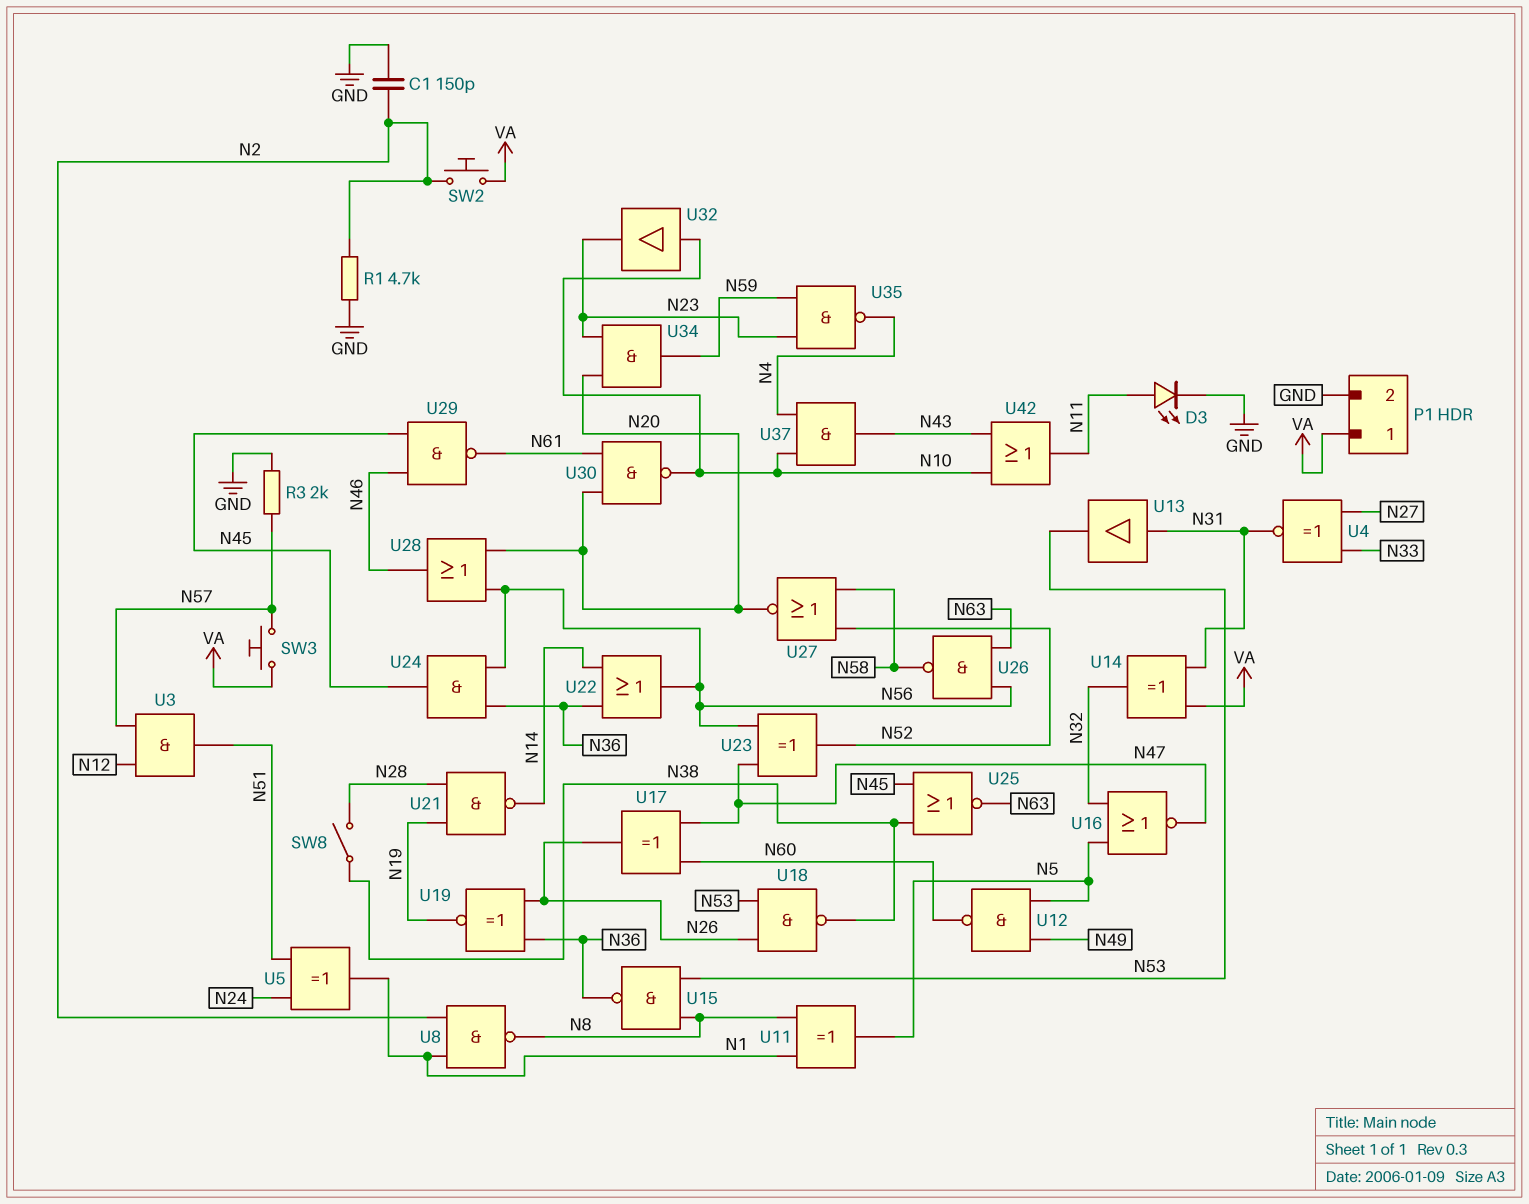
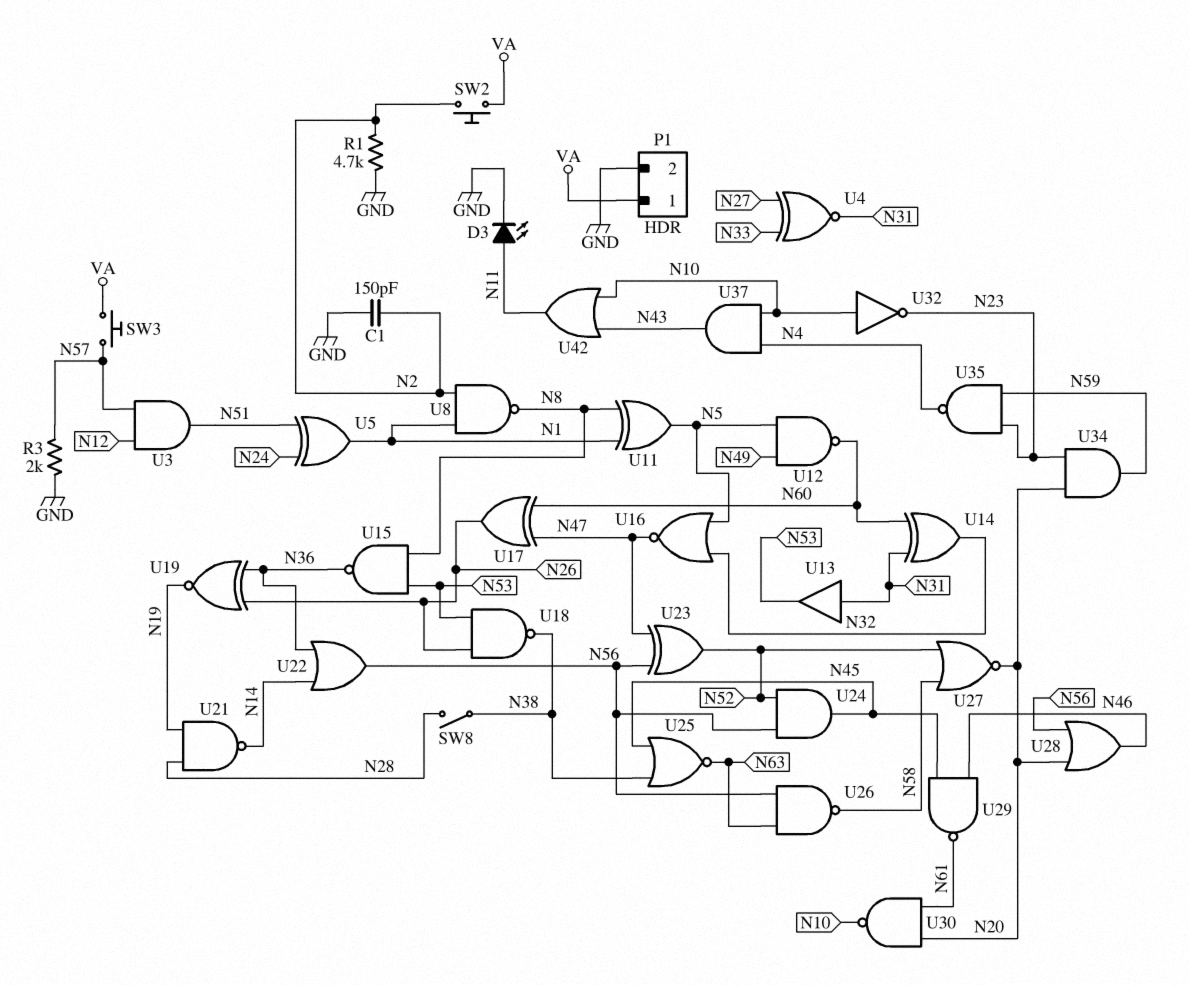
U14: XOR (in N31, in VA, out N32) -> XOR (in N31, in N60, out N32)
U24: AND (in N36, in N56, out N45) -> AND (in N52, in N56, out N45)
U32: buffer (in N10, out N23) -> NOT (in N10, out N23)

